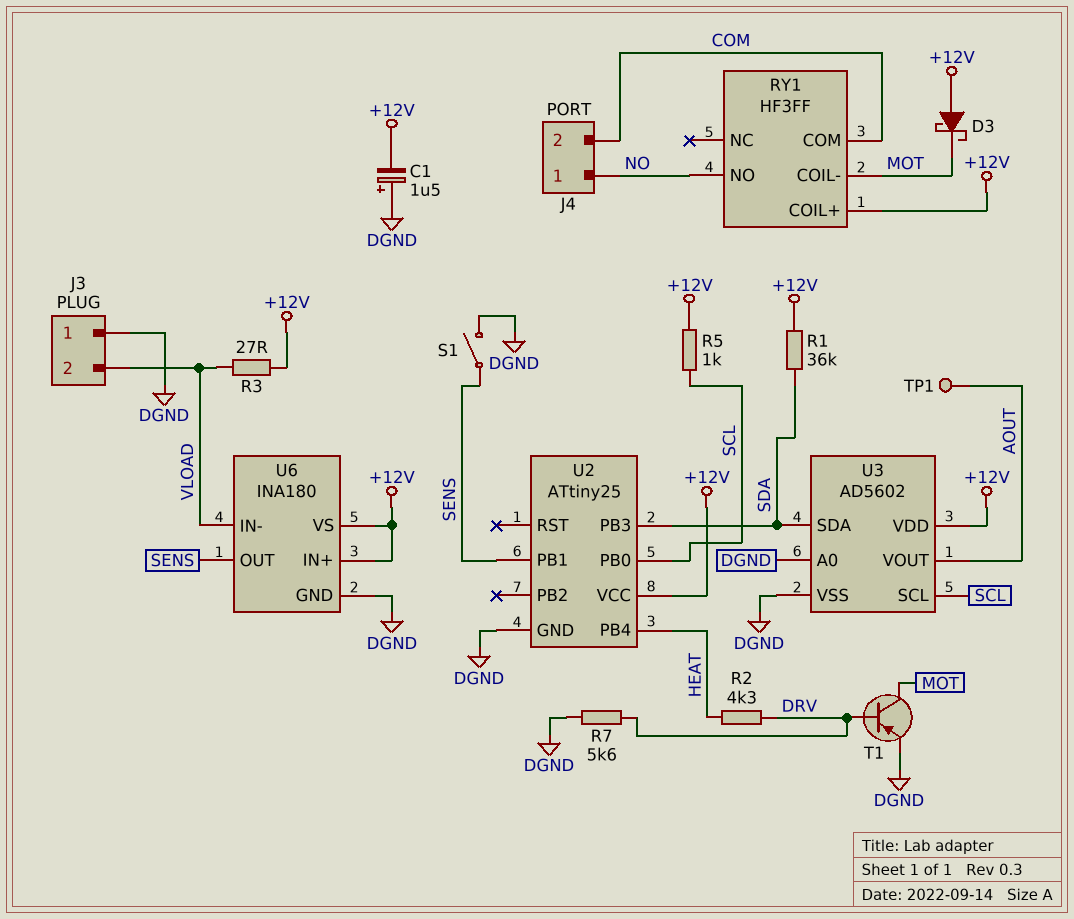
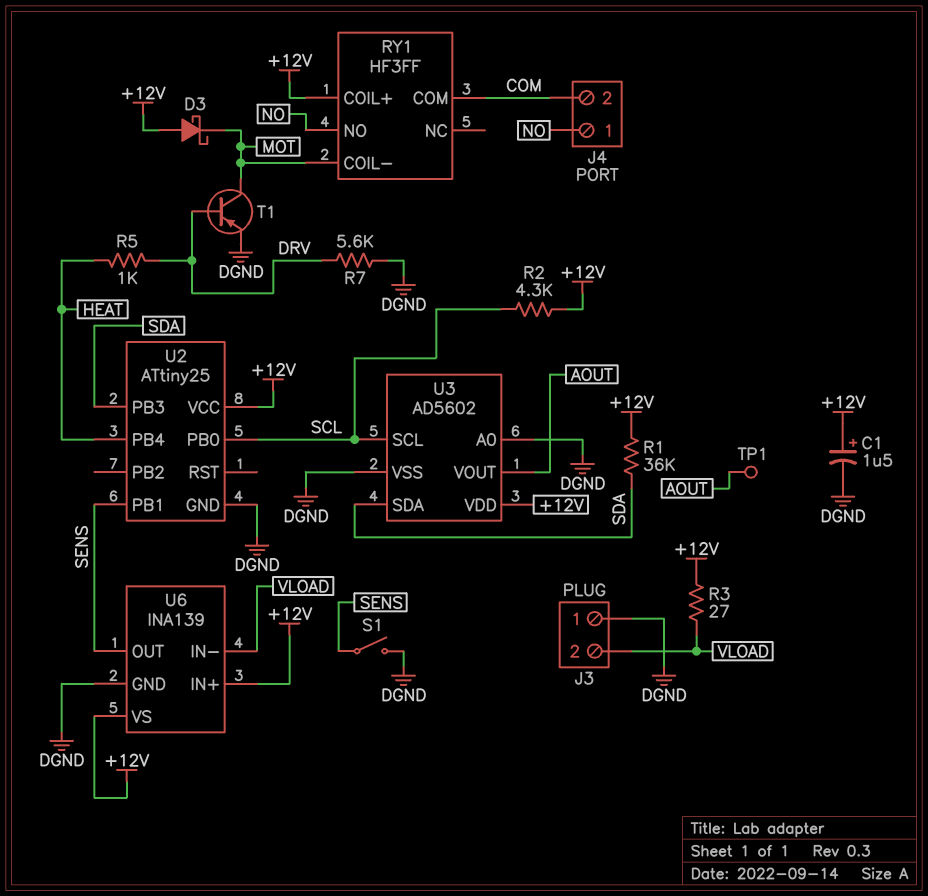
C1: 1.5uF (plus DGND, minus +12V) -> 1.5uF (plus +12V, minus DGND)
R2: 4.3k (DRV, HEAT) -> 4.3k (+12V, SCL)
R5: 1k (+12V, SCL) -> 1k (DRV, HEAT)
U6: INA180 -> INA139

